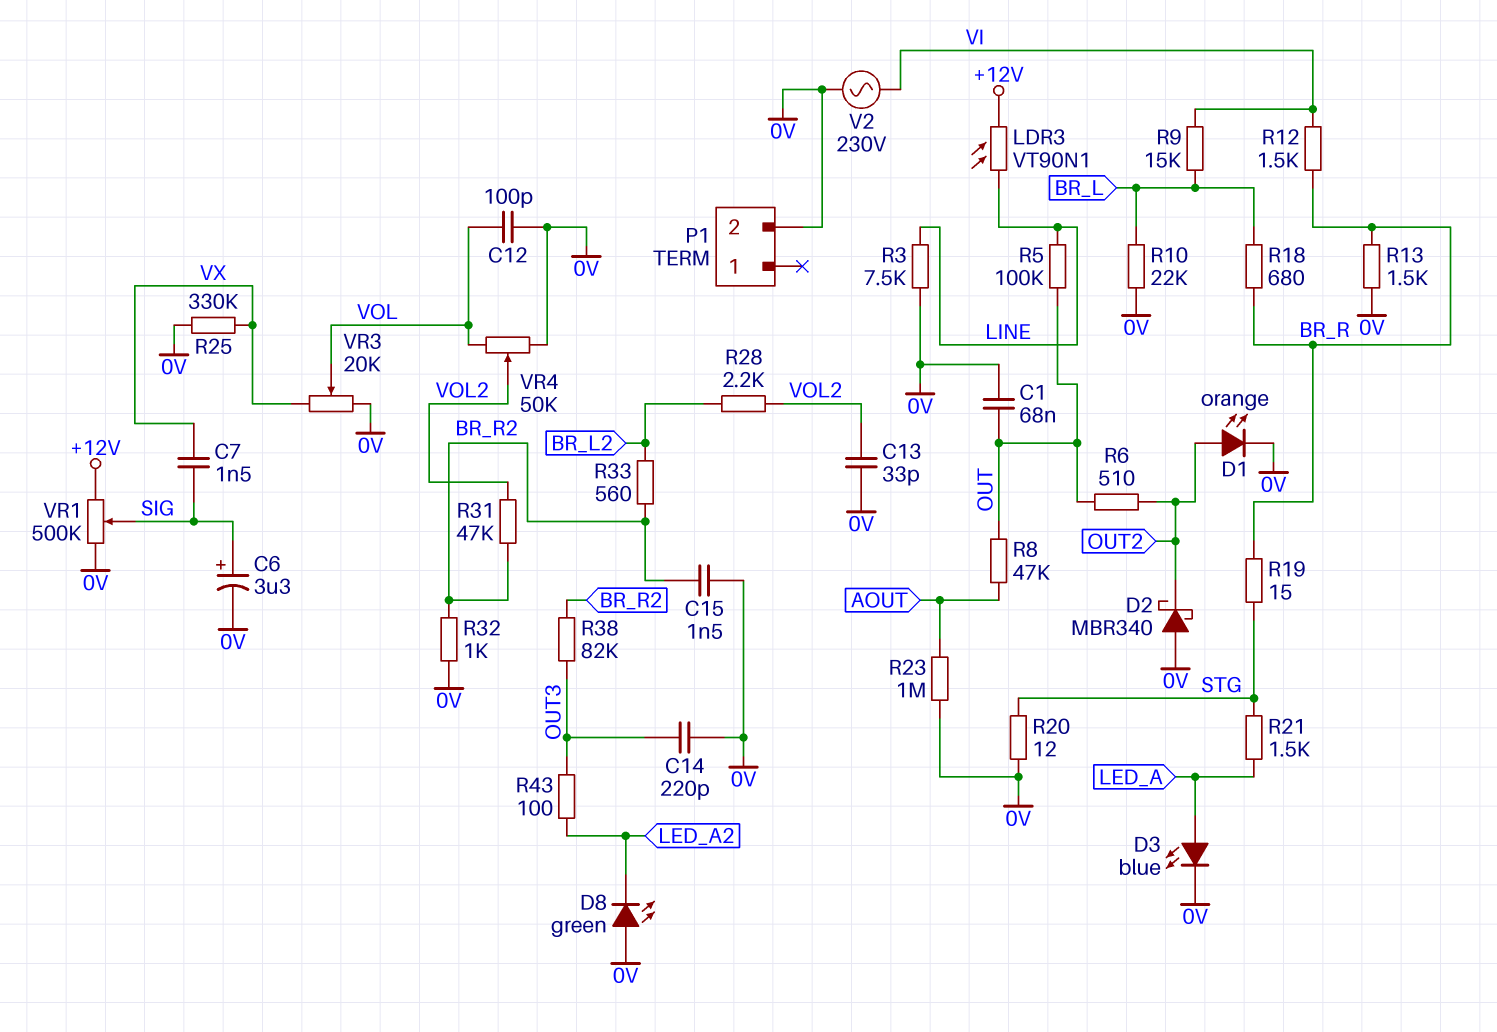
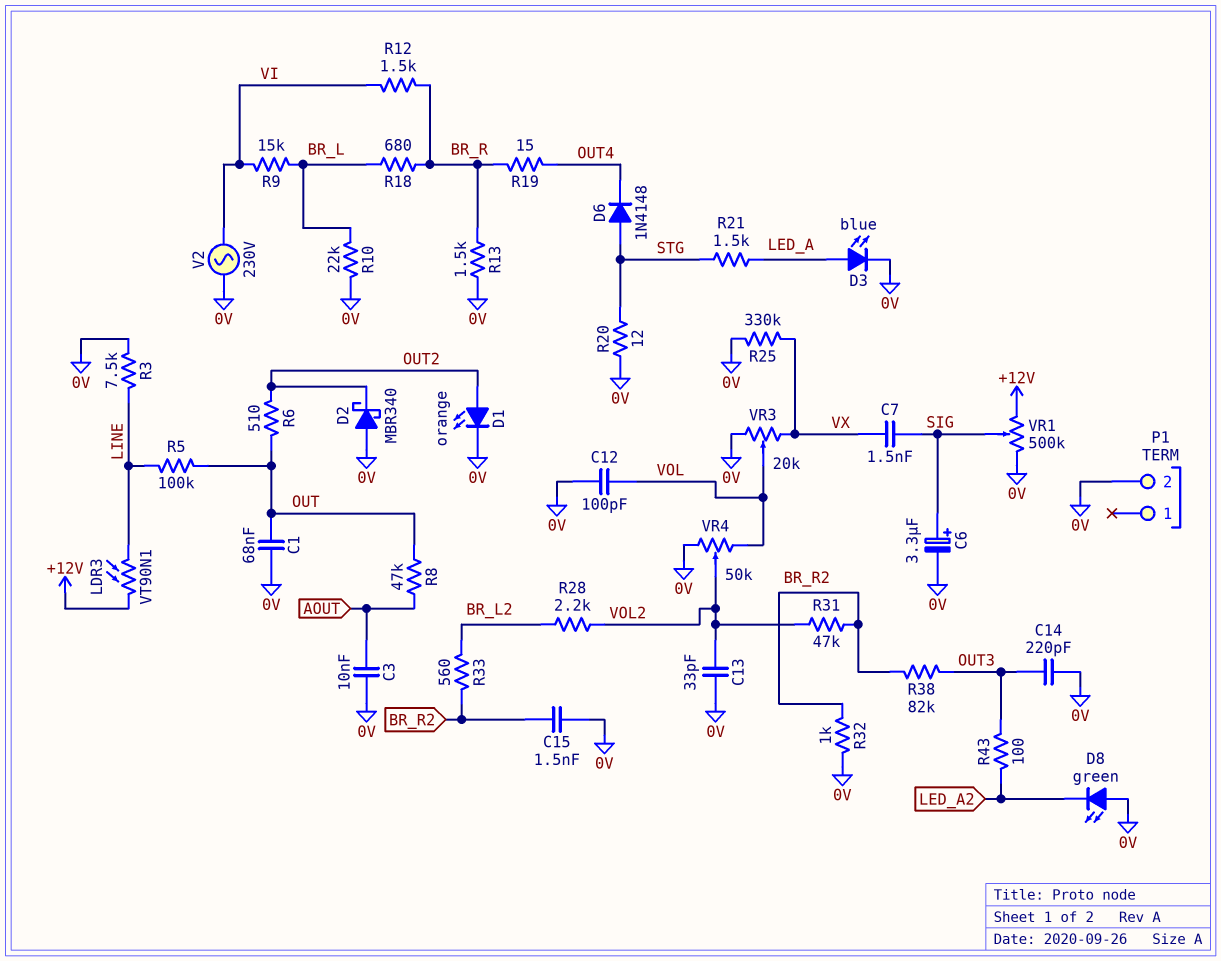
C3: none -> 10nF (0V, AOUT)
D6: none -> diode 1N4148 (A STG, K OUT4)
R19: 15 (BR_R, STG) -> 15 (BR_R, OUT4)
R23: 1M (0V, AOUT) -> none

